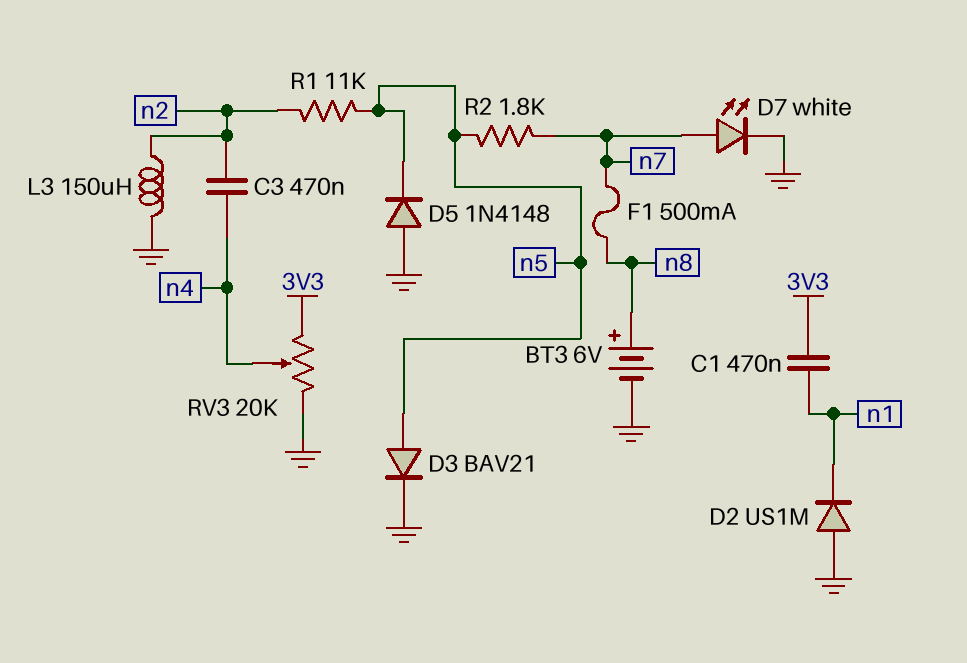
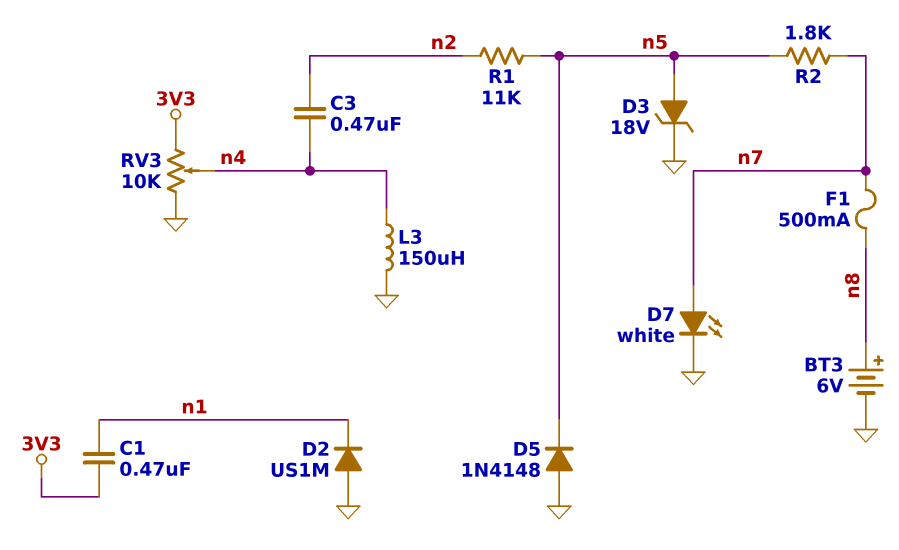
D3: diode BAV21 (A n5, K GND) -> zener 18V (A n5, K GND)
L3: 150uH (GND, n2) -> 150uH (GND, n4)
RV3: 20k (3V3, GND, wiper n4) -> 10k (3V3, GND, wiper n4)

